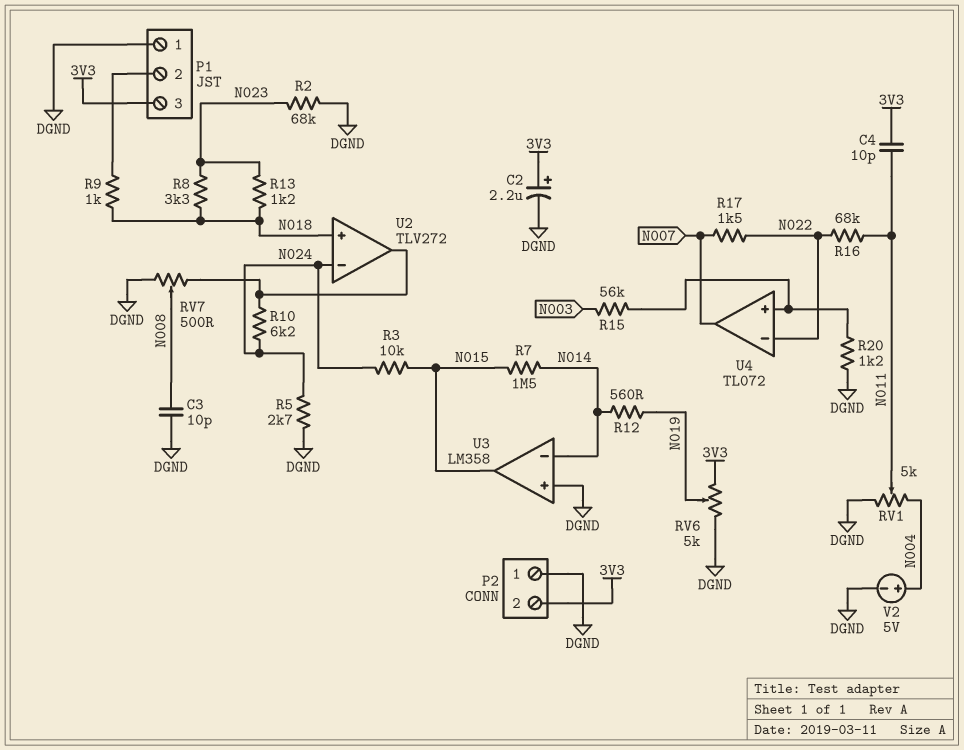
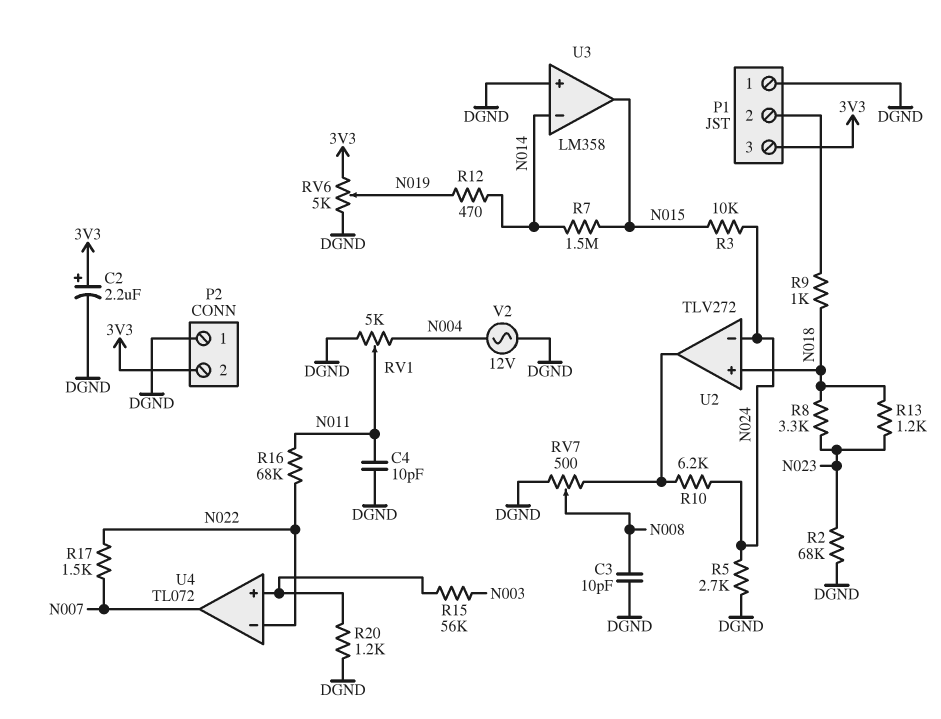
C4: 10pF (3V3, N011) -> 10pF (DGND, N011)
R12: 560 (N014, N019) -> 470 (N014, N019)
V2: 5V (plus N004, minus DGND) -> AC 12V (DGND, N004)

